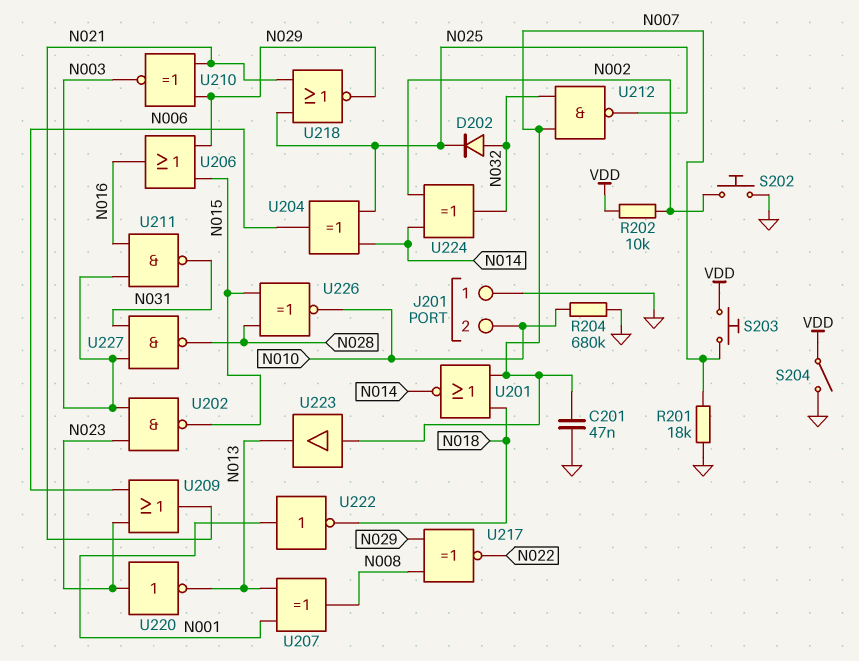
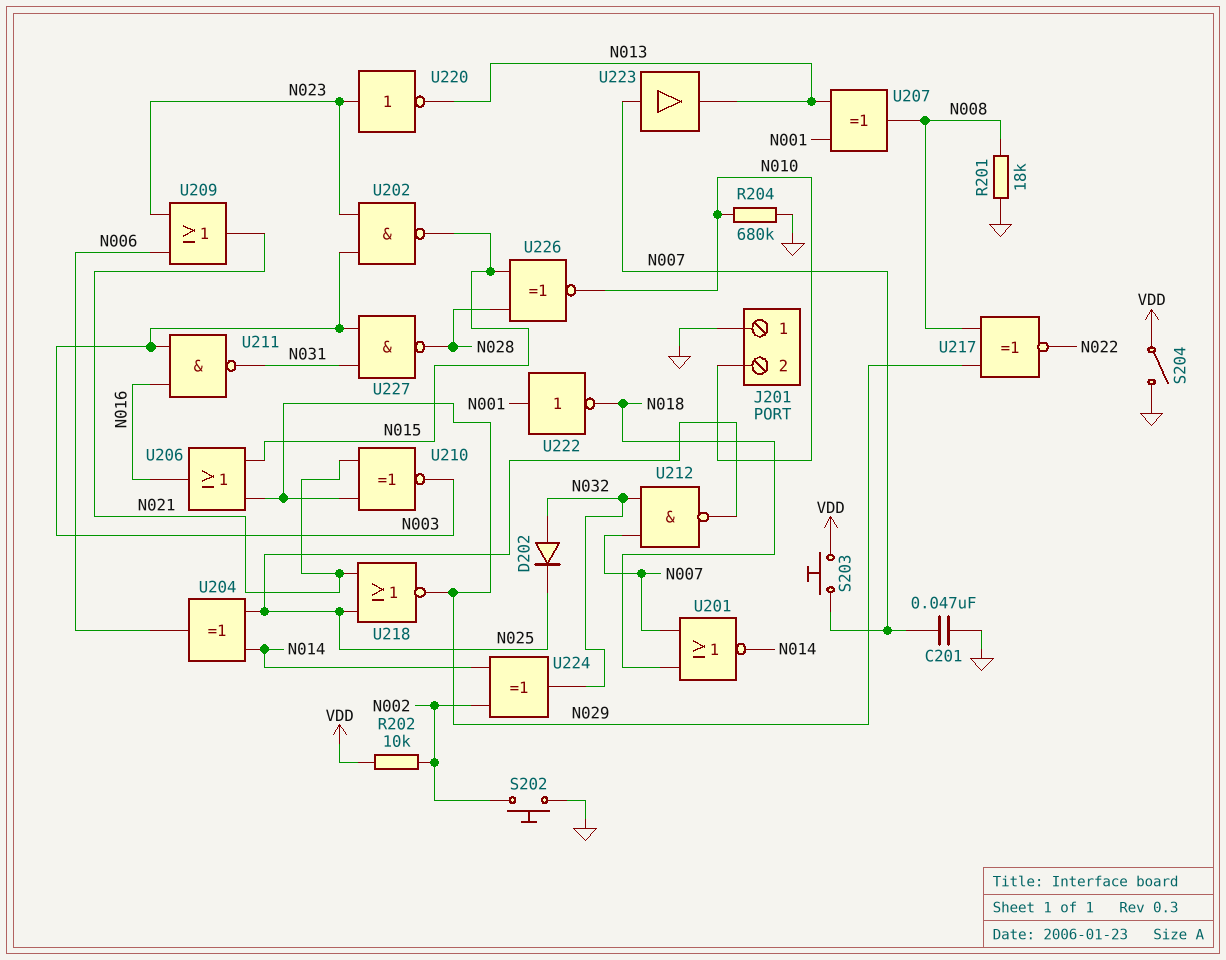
R201: 18k (GND, N007) -> 18k (GND, N008)

